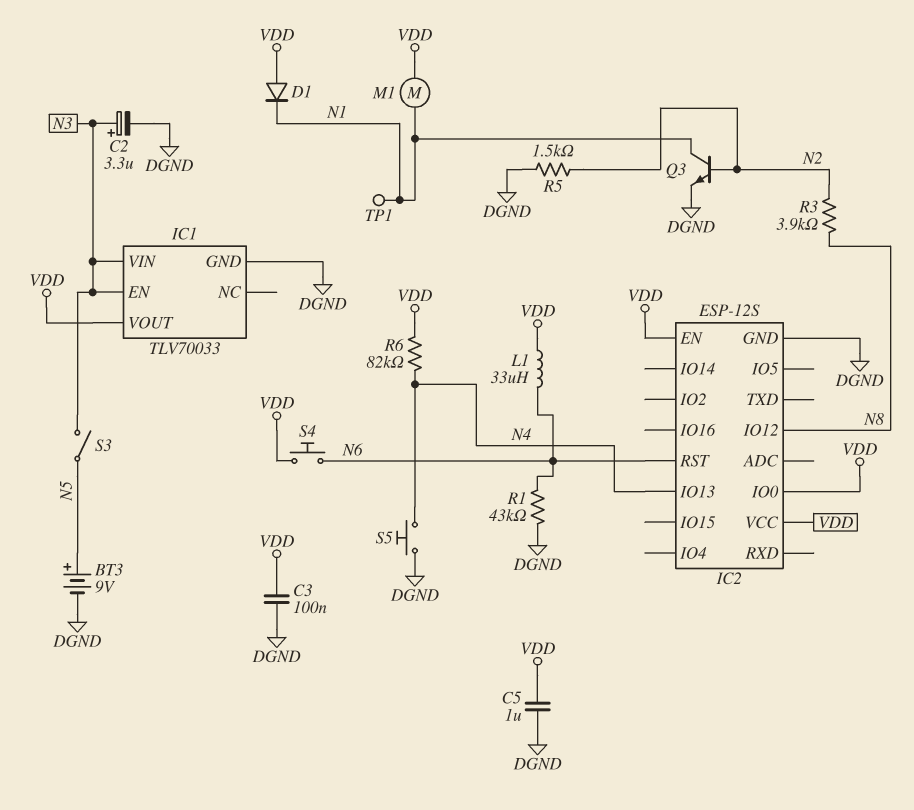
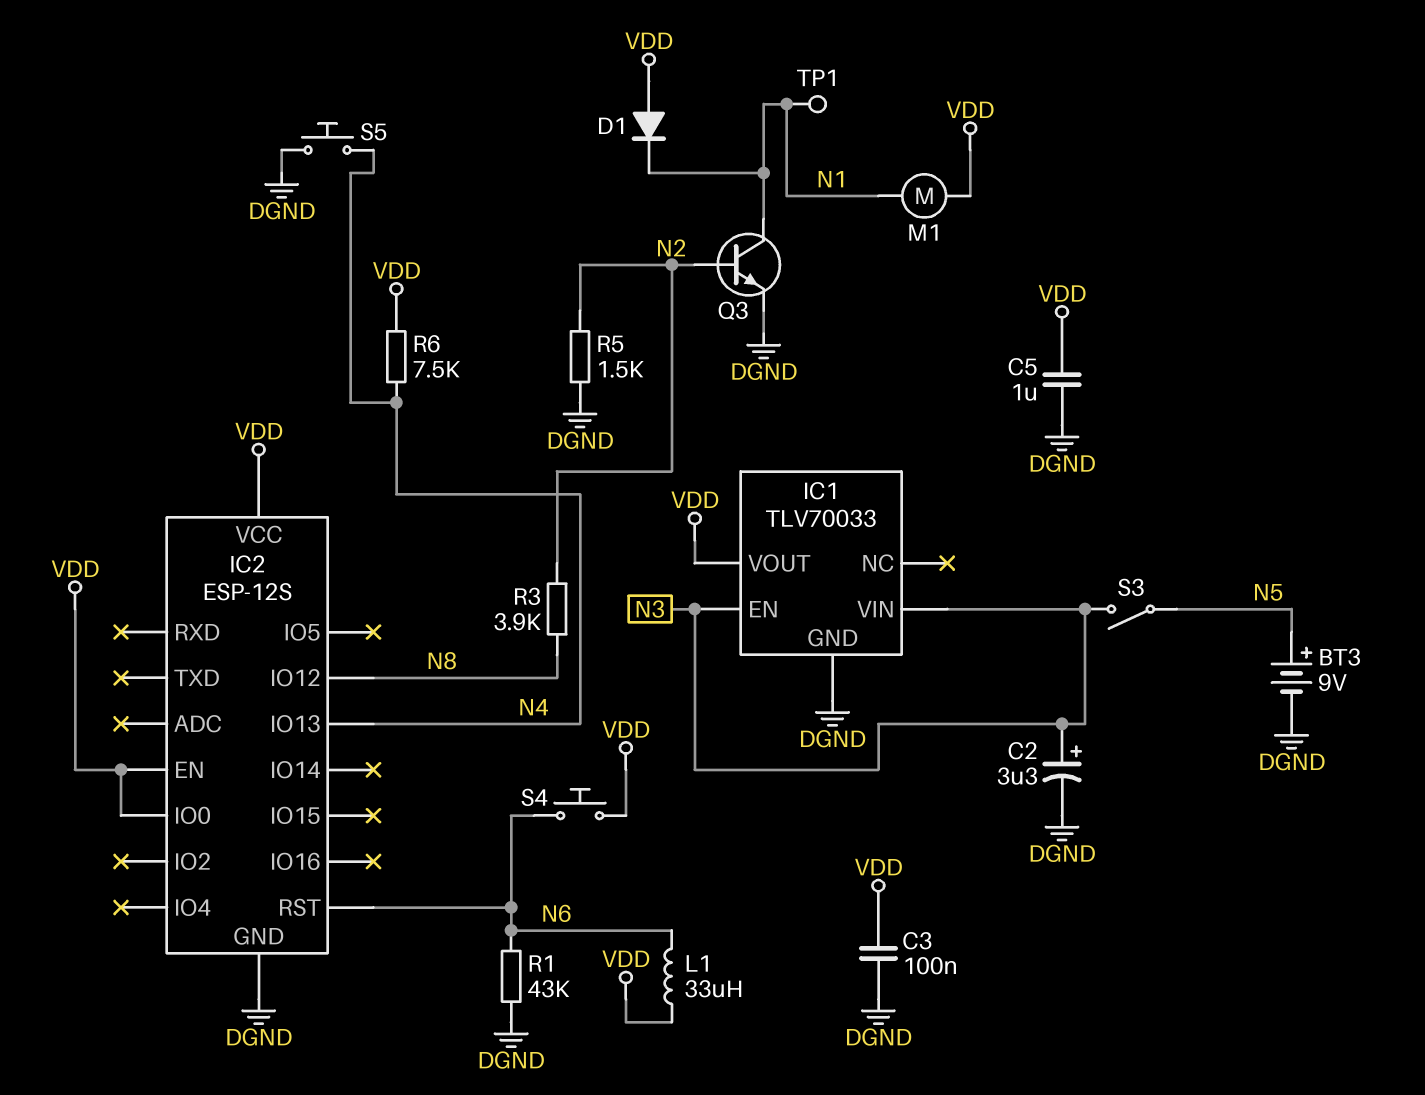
R6: 82k (N4, VDD) -> 7.5k (N4, VDD)

